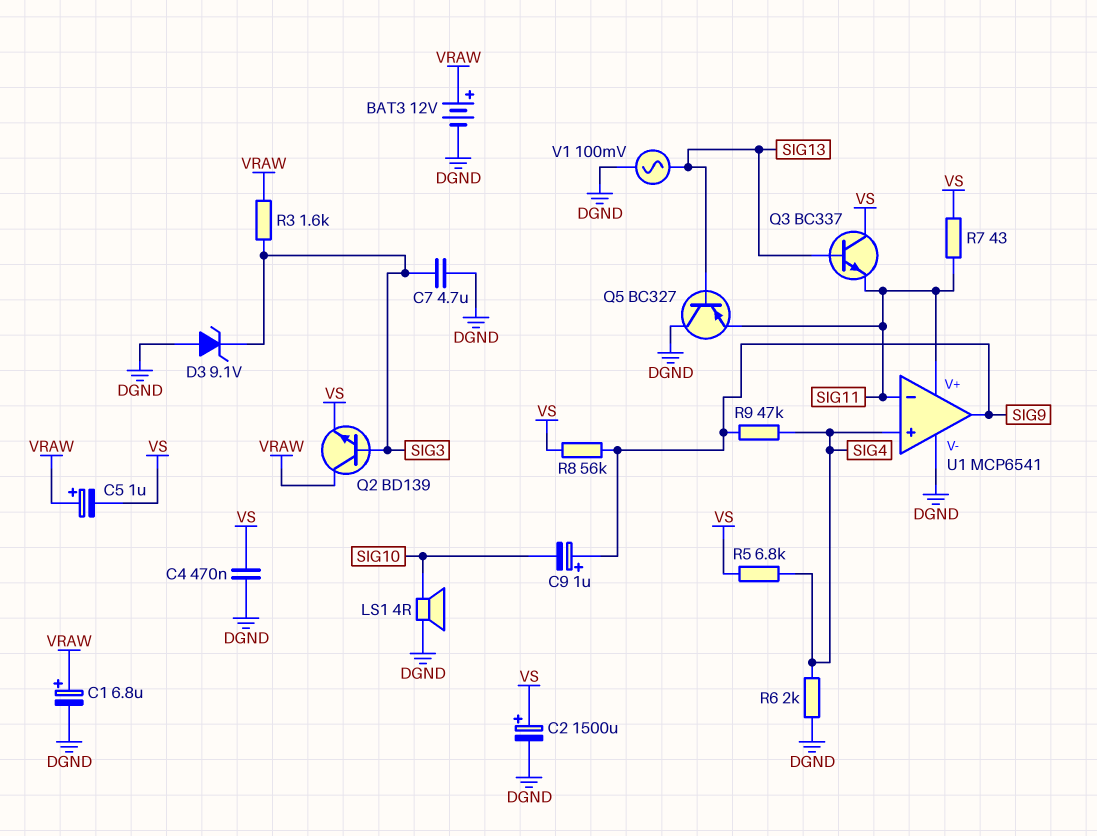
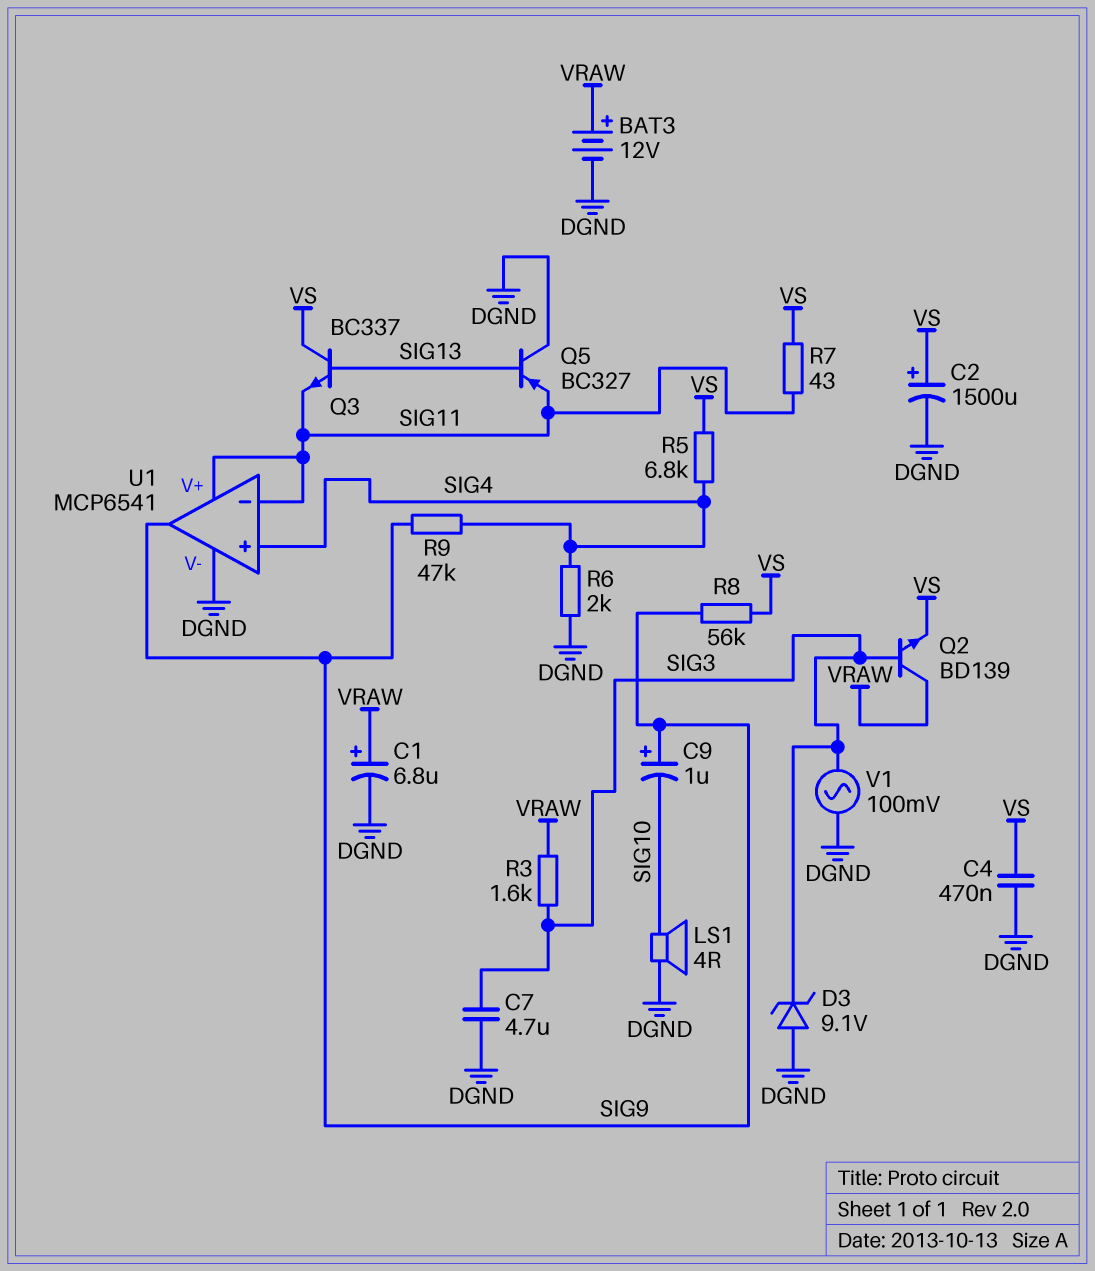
C5: 1uF (plus VRAW, minus VS) -> none
V1: AC 100mV (DGND, SIG13) -> AC 100mV (DGND, SIG3)

